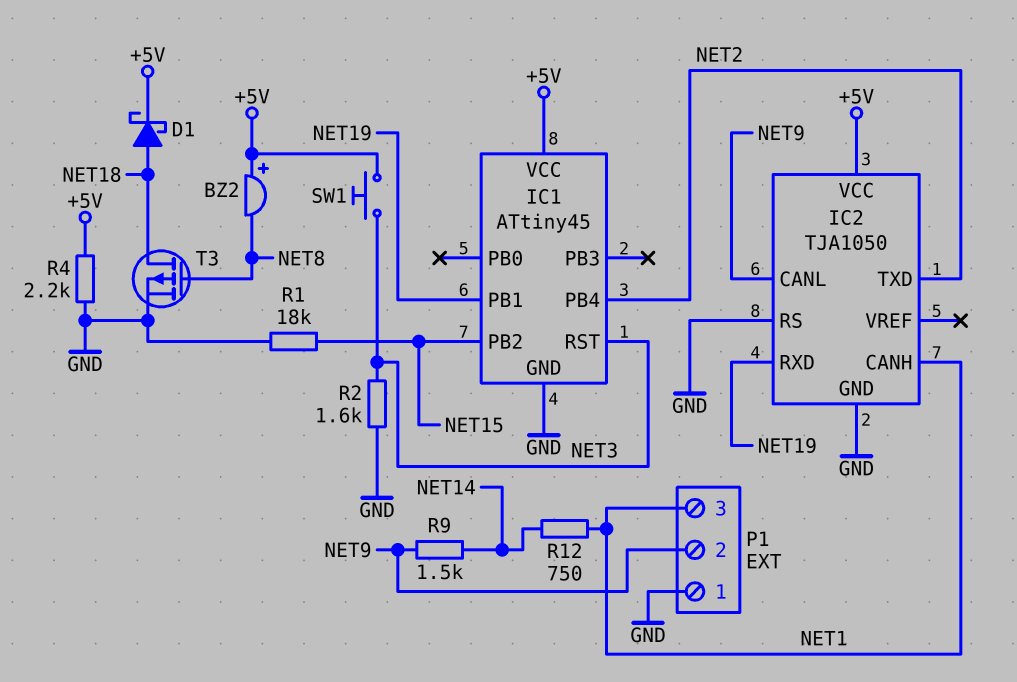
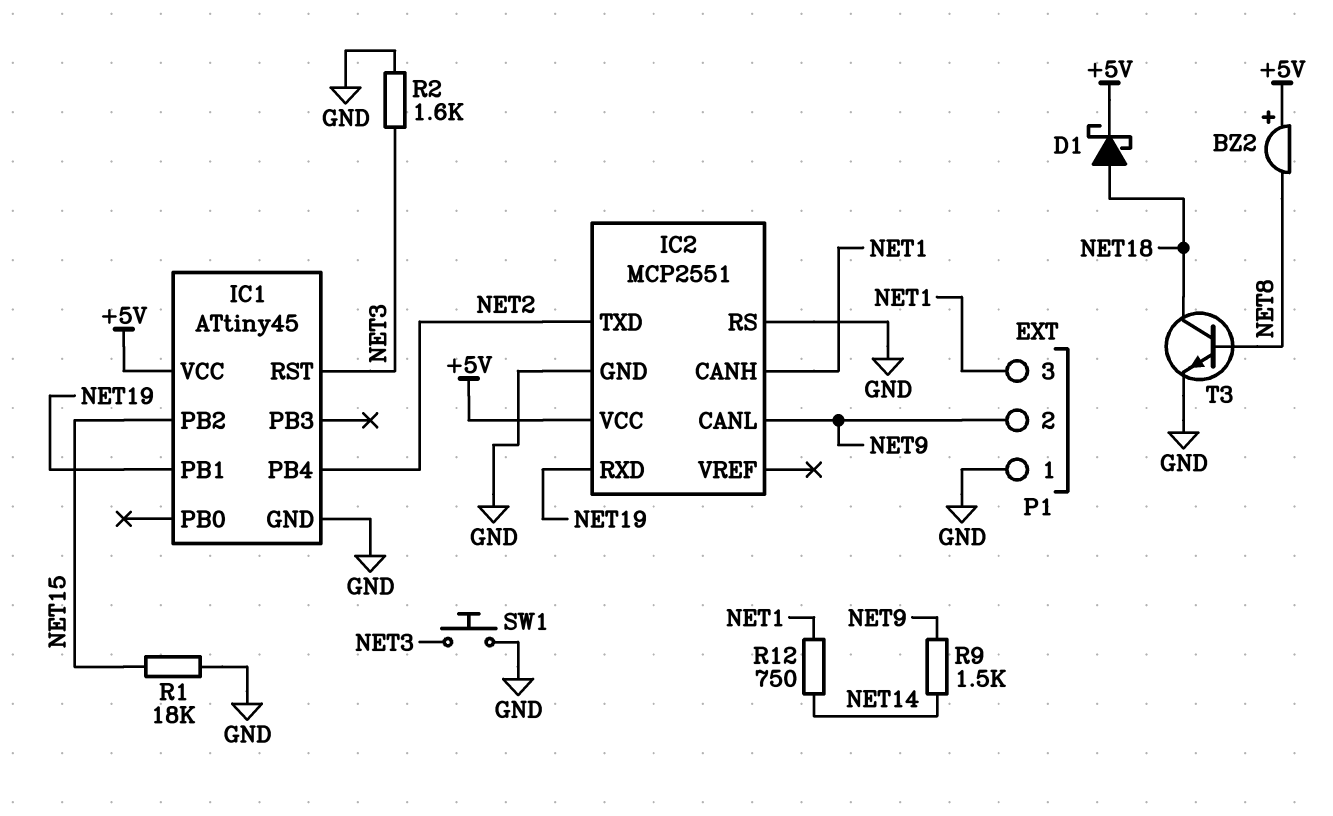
IC2: TJA1050 -> MCP2551
R4: 2.2k (+5V, GND) -> none
SW1: button (+5V, NET3) -> button (GND, NET3)
T3: PMOS (G NET8, D NET18, S GND) -> NPN (B NET8, C NET18, E GND)

